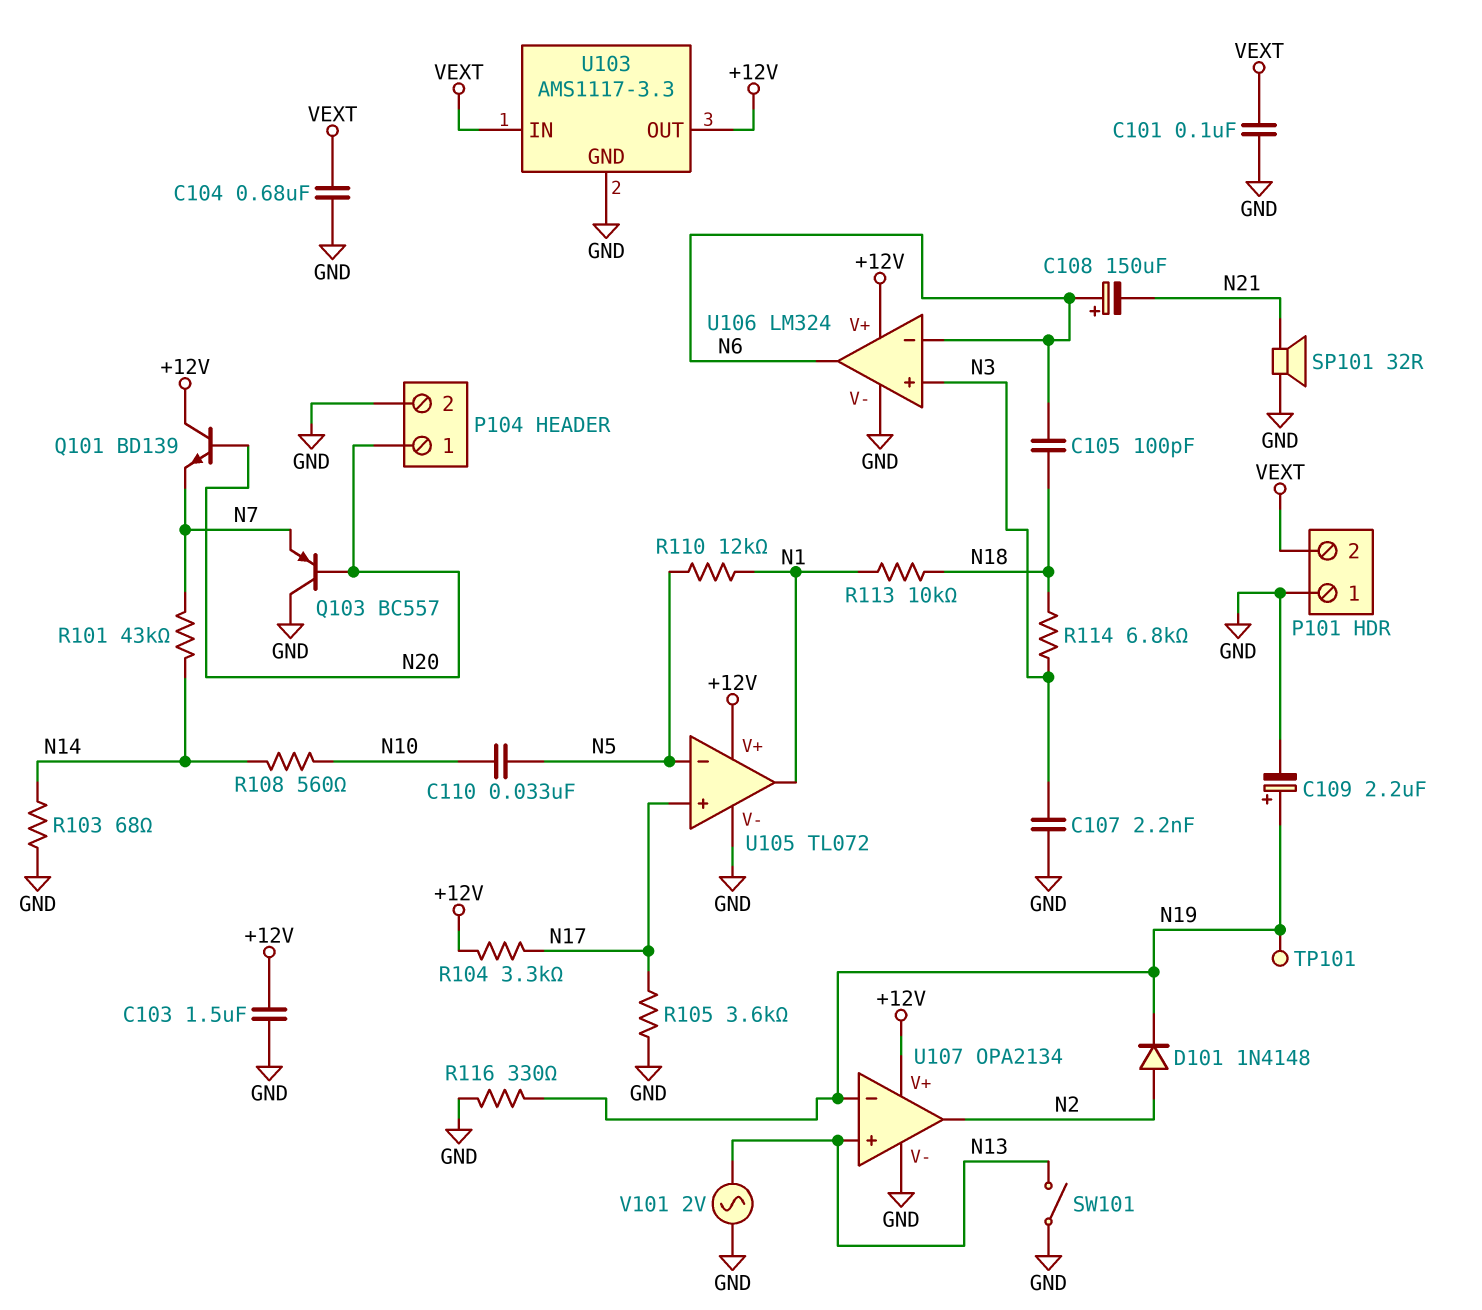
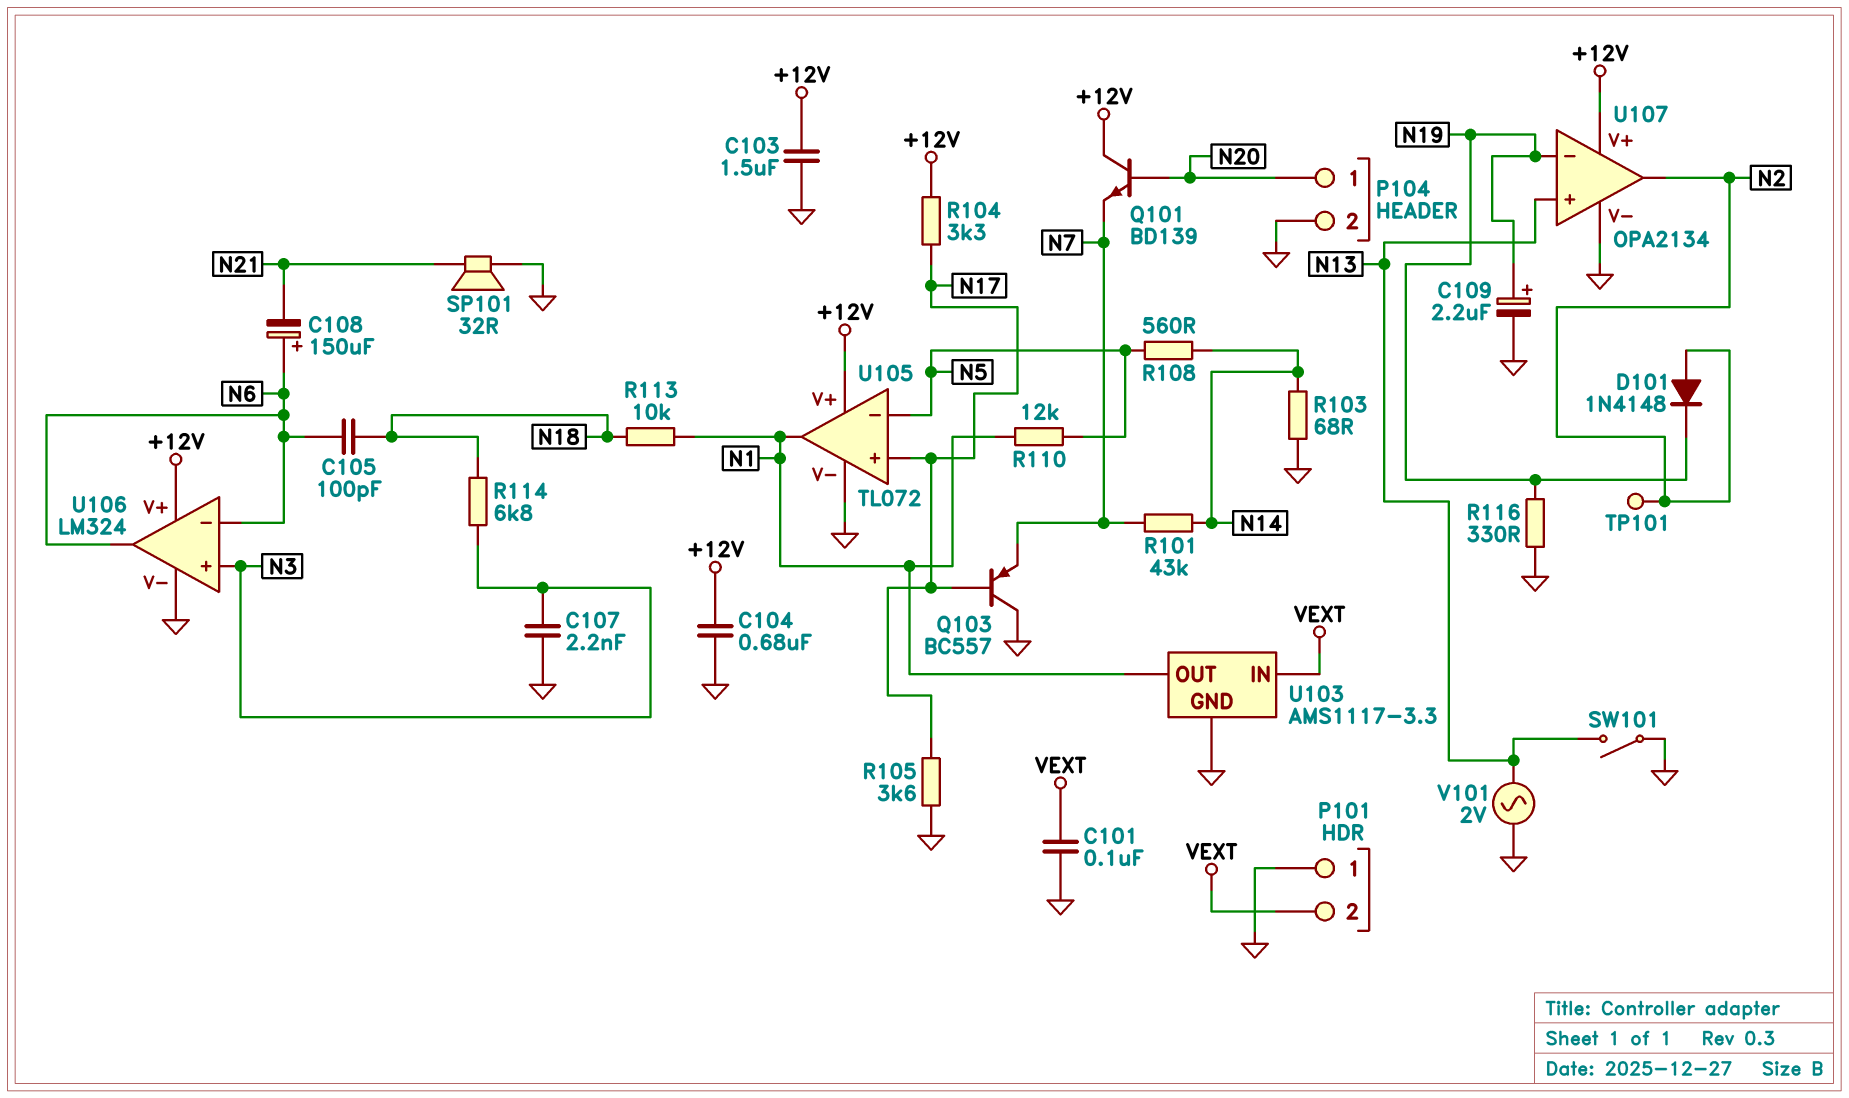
C104: 680nF (GND, VEXT) -> 680nF (+12V, GND)
C110: 33nF (N5, N10) -> none
Q103: PNP BC557 (B N20, C GND, E N7) -> PNP BC557 (B N17, C GND, E N7)
R108: 560 (N10, N14) -> 560 (N5, N14)
TP101: test point (N19) -> test point (N2)
U103 pin OUT: +12V -> N1

